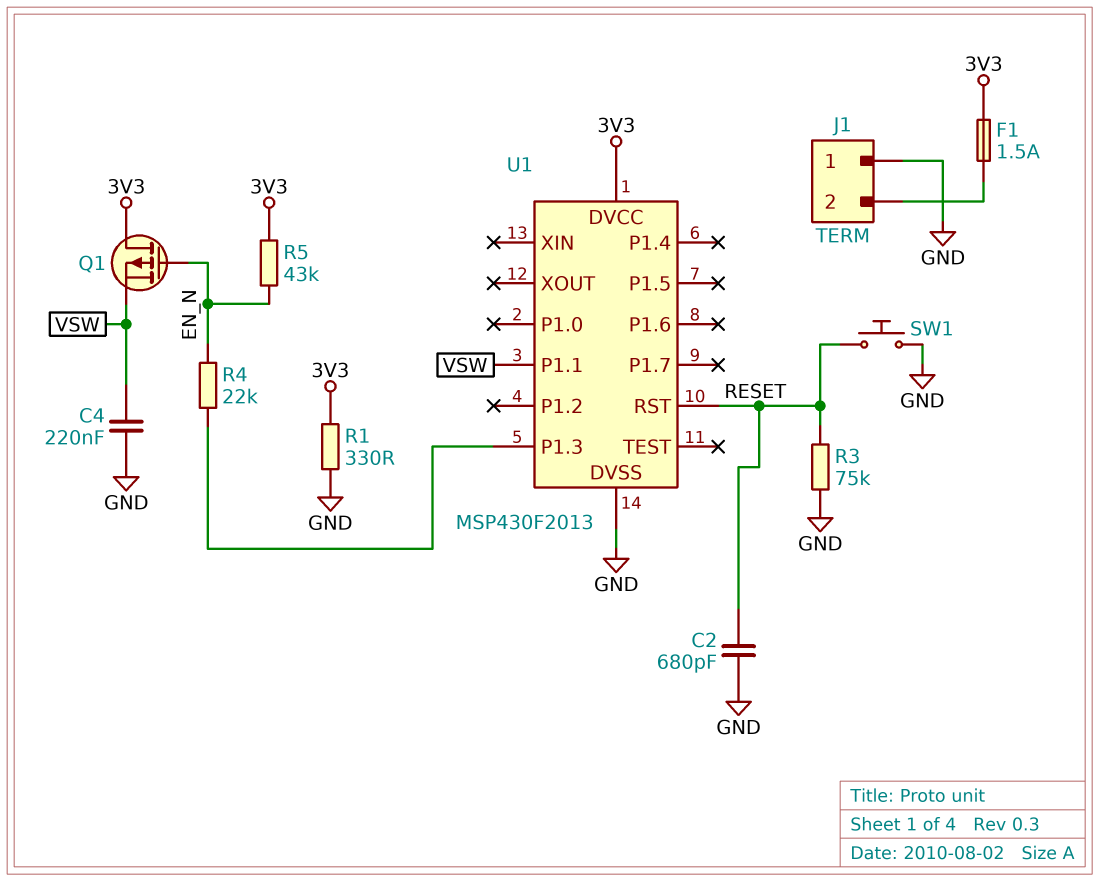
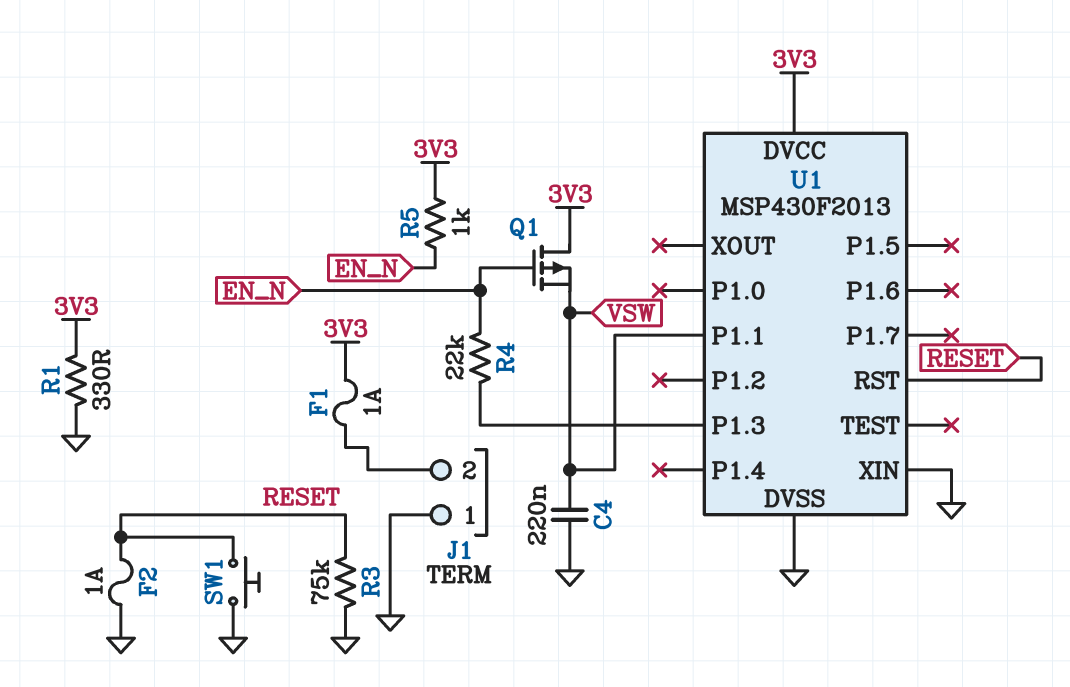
C2: 680pF (GND, RESET) -> none
F1: 1.5A (3V3, J1/2) -> 1A (3V3, J1/2)
F2: none -> 1A (GND, RESET)
R5: 43k (3V3, EN_N) -> 1k (3V3, EN_N)
U1 pin XIN: none -> GND

